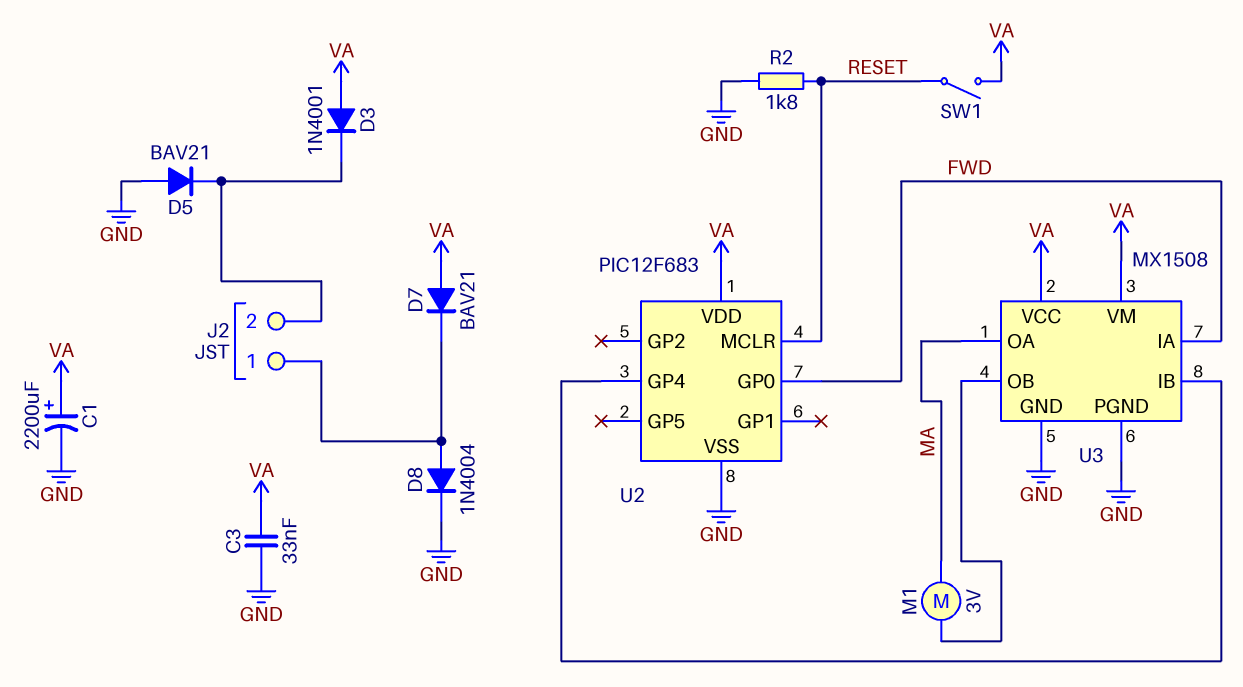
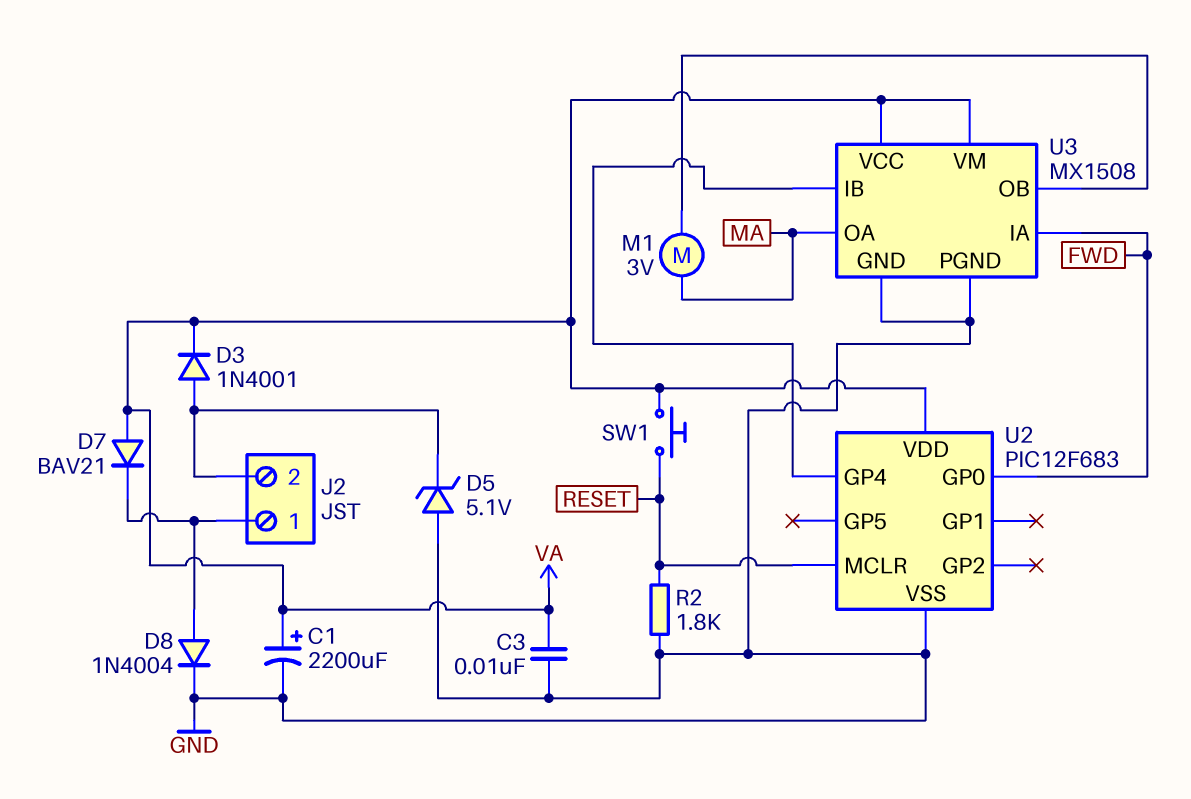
C3: 33nF (GND, VA) -> 10nF (GND, VA)
D3: diode 1N4001 (A VA, K J2/2) -> diode 1N4001 (A J2/2, K VA)
D5: diode BAV21 (A GND, K J2/2) -> zener 5.1V (A GND, K J2/2)
SW1: switch (RESET, VA) -> button (RESET, VA)

